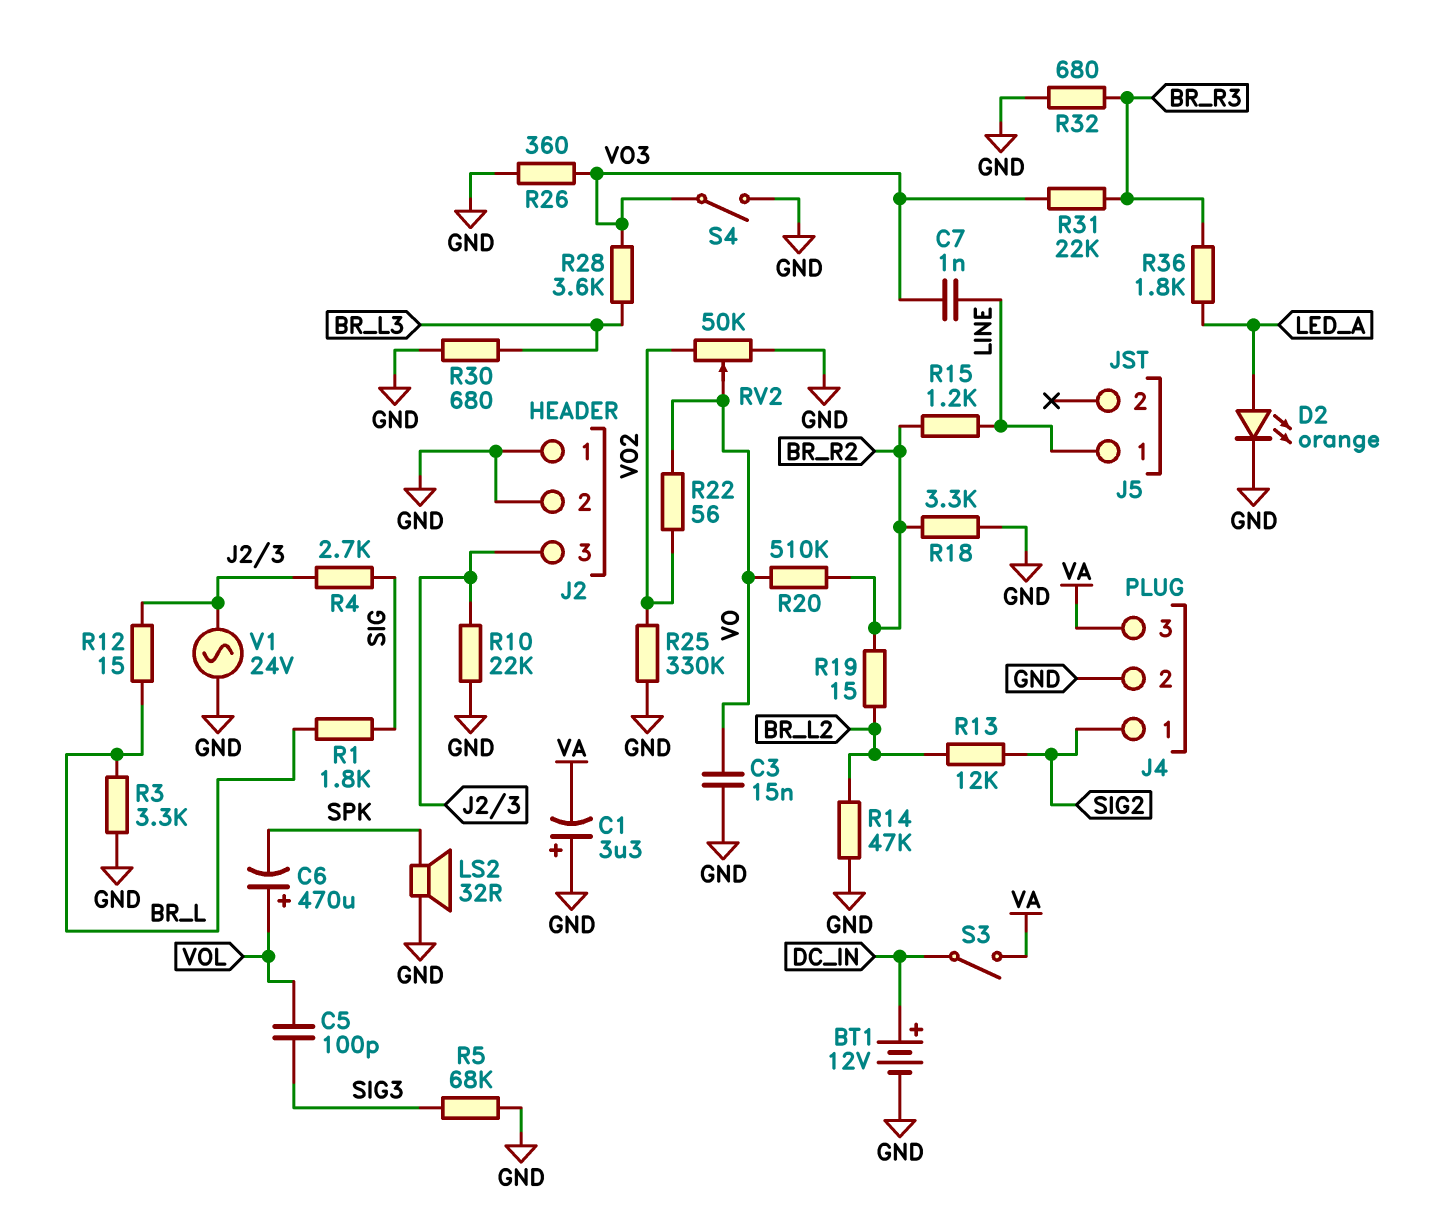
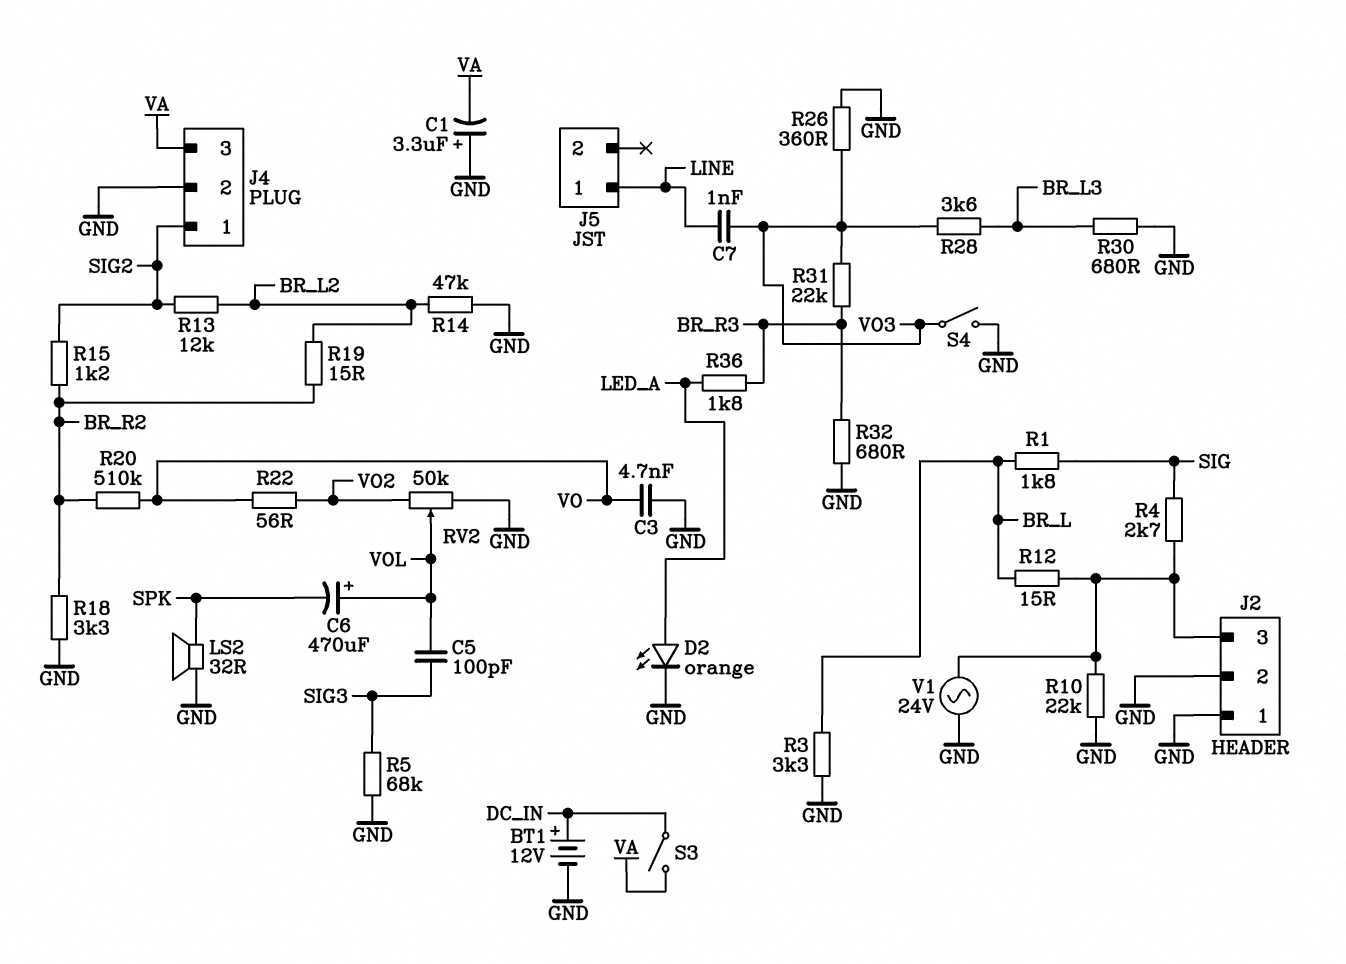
C3: 15nF (GND, VO) -> 4.7nF (GND, VO)
R15: 1.2k (BR_R2, LINE) -> 1.2k (BR_R2, SIG2)
R25: 330k (GND, VO2) -> none
RV2: 50k (GND, VO2, wiper VO) -> 50k (GND, VO2, wiper VOL)

